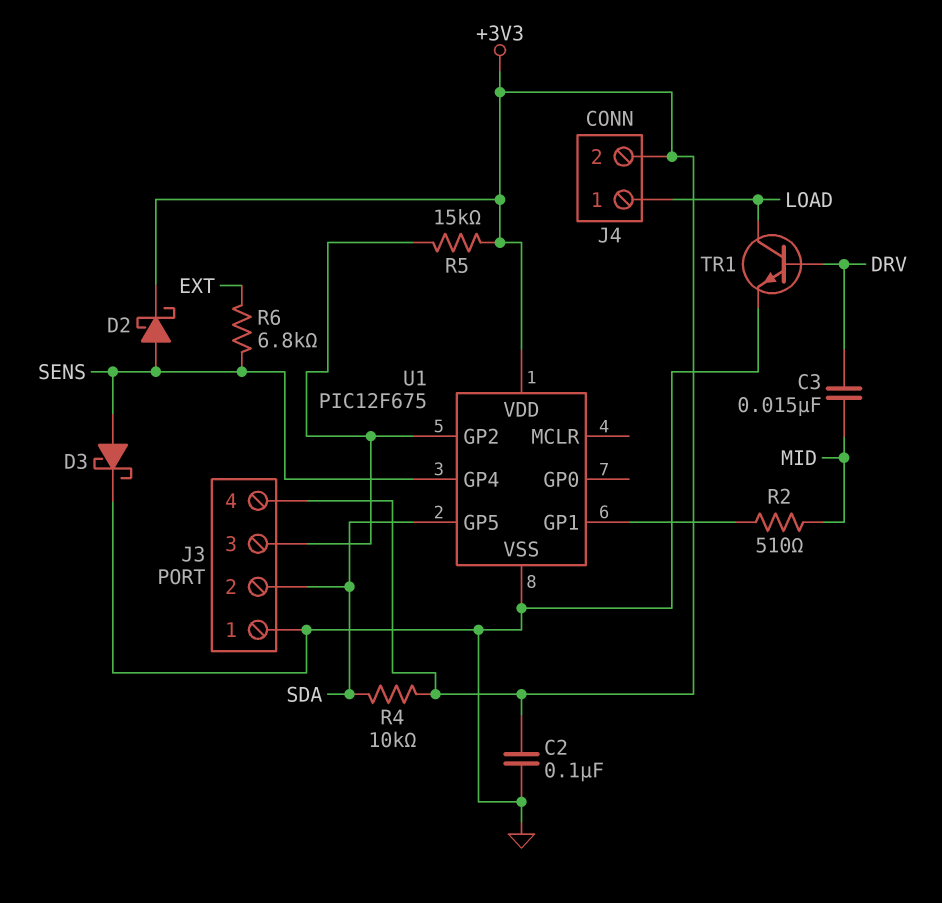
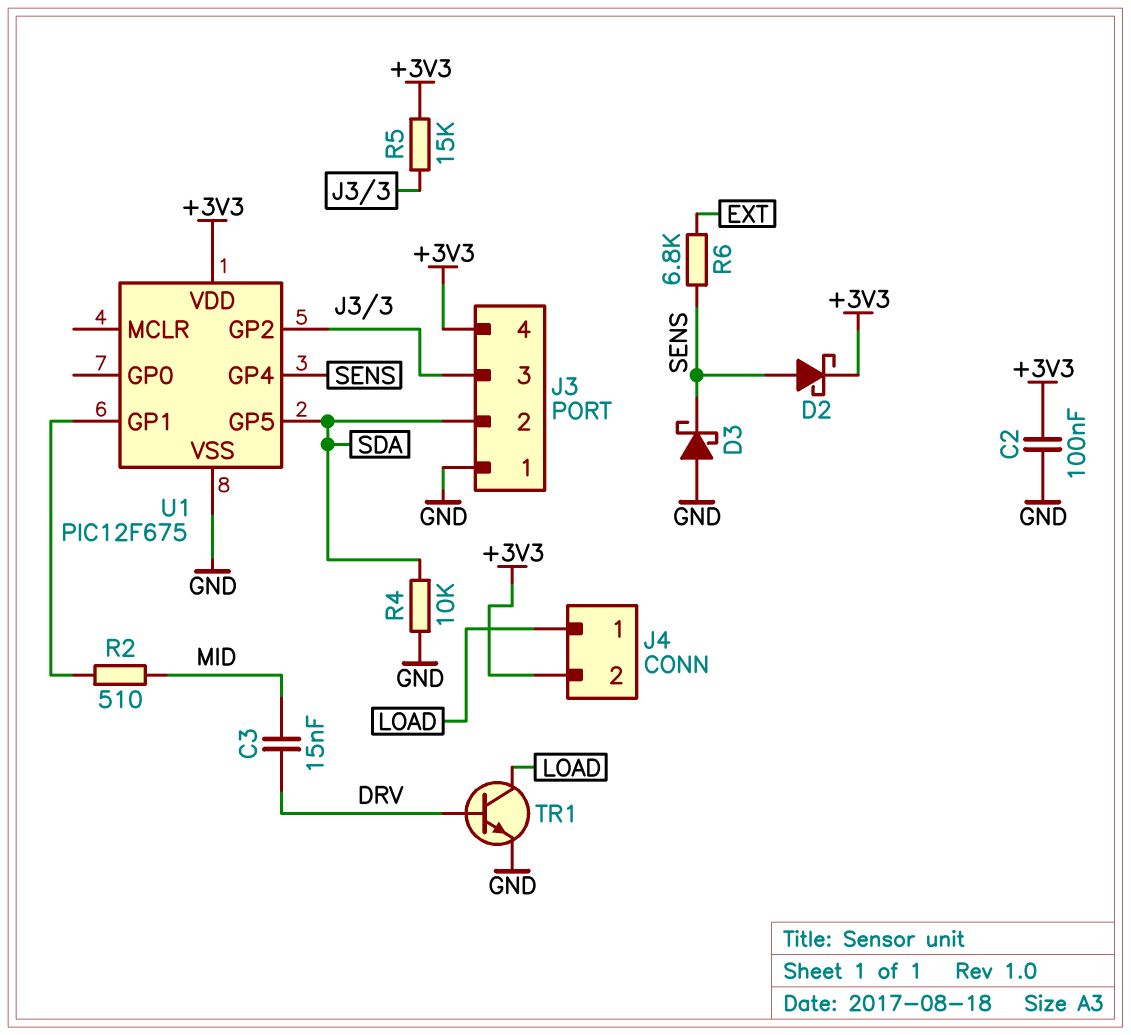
D3: schottky (A SENS, K GND) -> schottky (A GND, K SENS)
R4: 10k (+3V3, SDA) -> 10k (GND, SDA)

